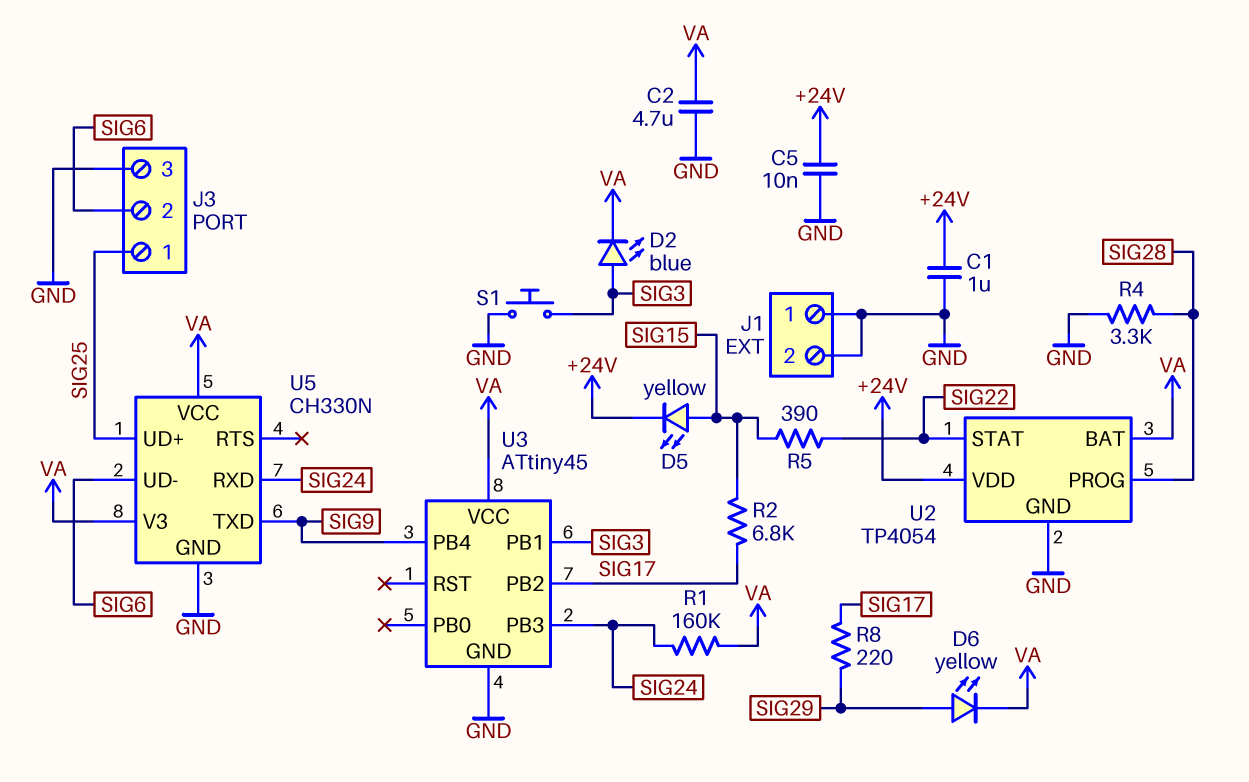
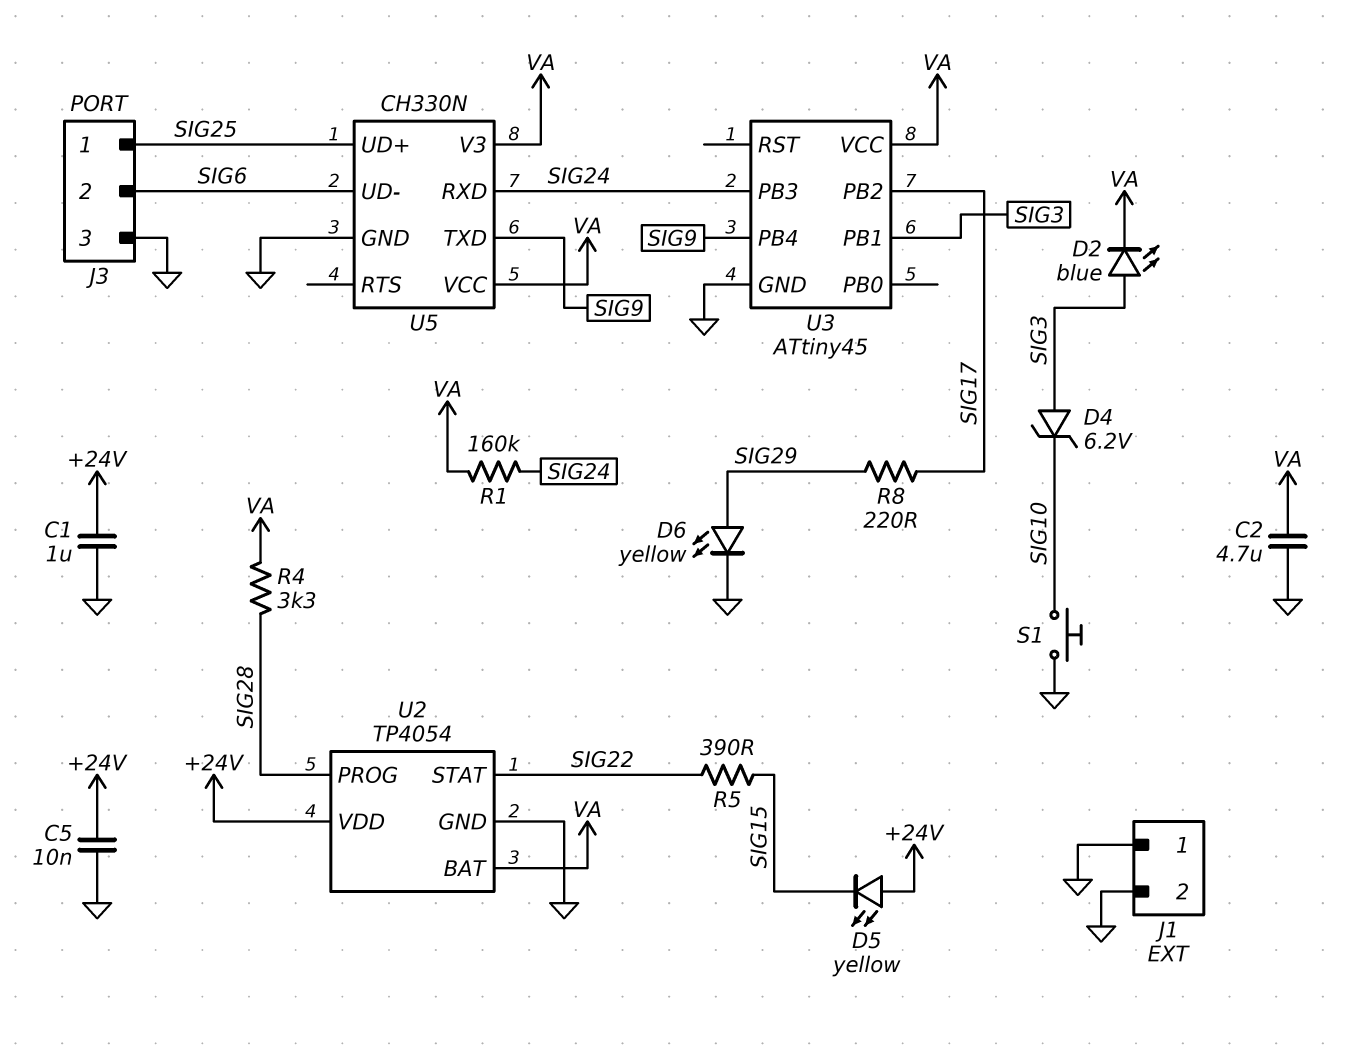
D4: none -> zener 6.2V (A SIG3, K SIG10)
D5: LED yellow (A SIG15, K +24V) -> LED yellow (A +24V, K SIG15)
D6: LED yellow (A SIG29, K VA) -> LED yellow (A SIG29, K GND)
R2: 6.8k (SIG15, SIG17) -> none
R4: 3.3k (GND, SIG28) -> 3.3k (SIG28, VA)
S1: button (GND, SIG3) -> button (GND, SIG10)

